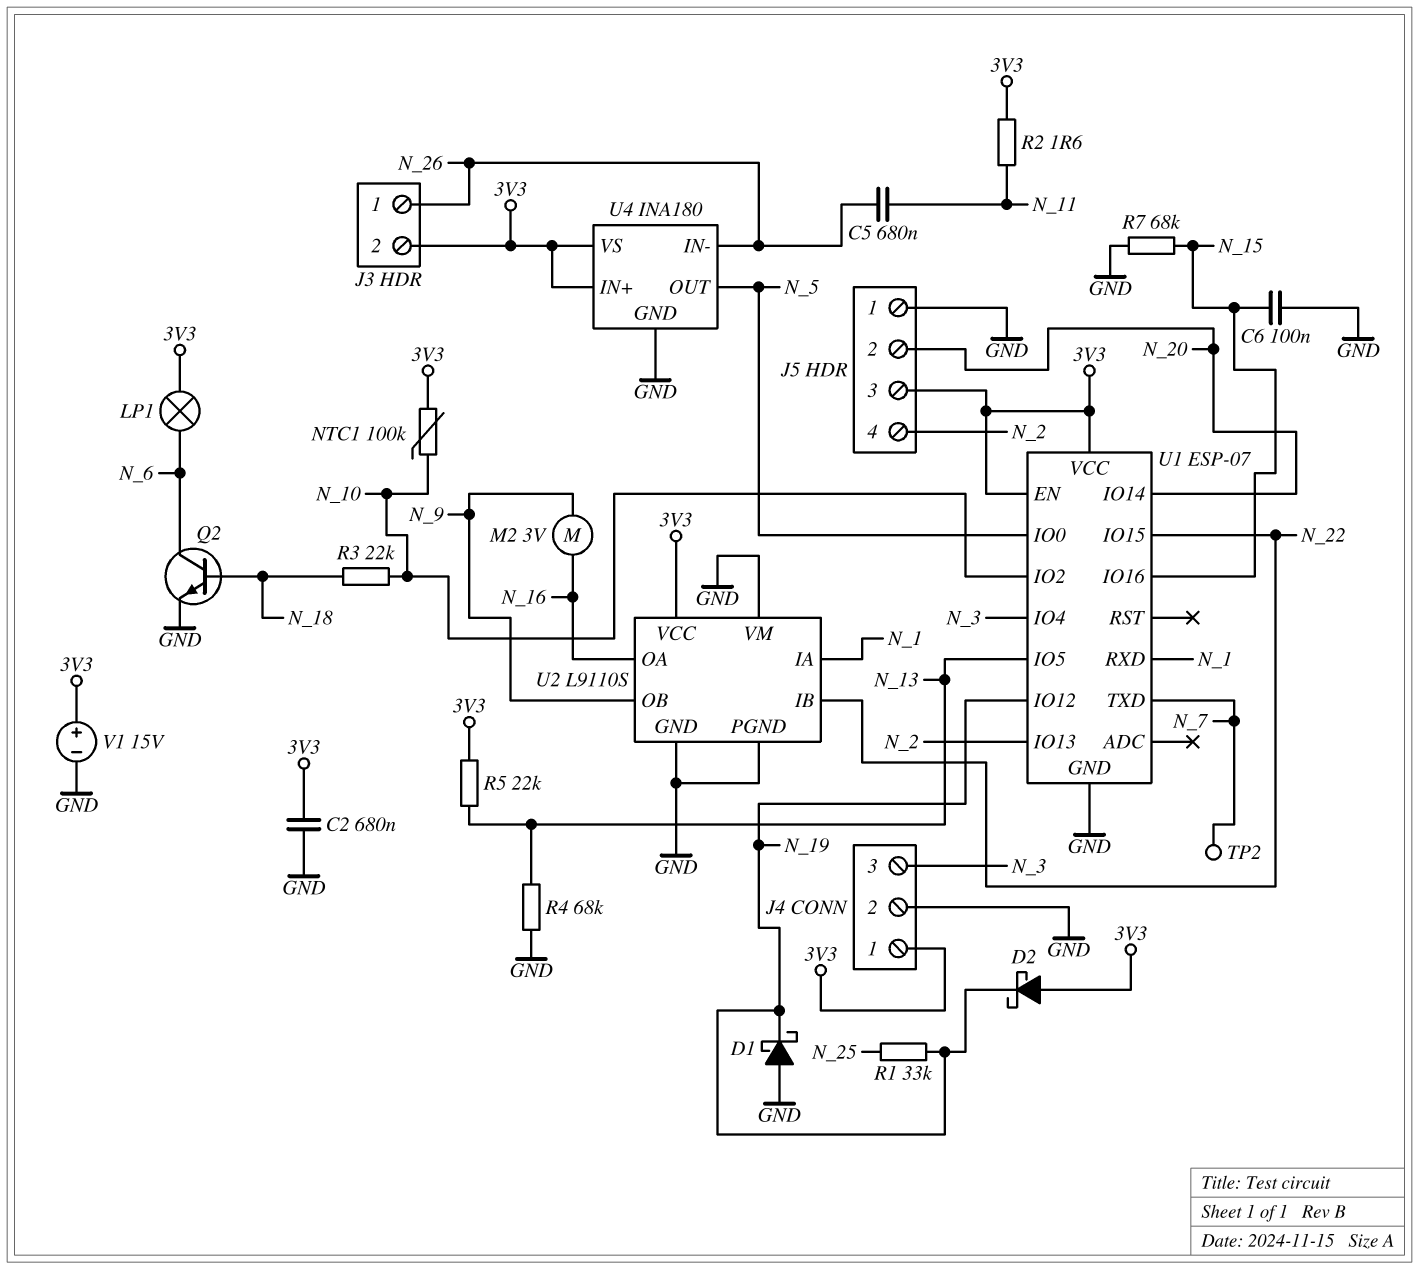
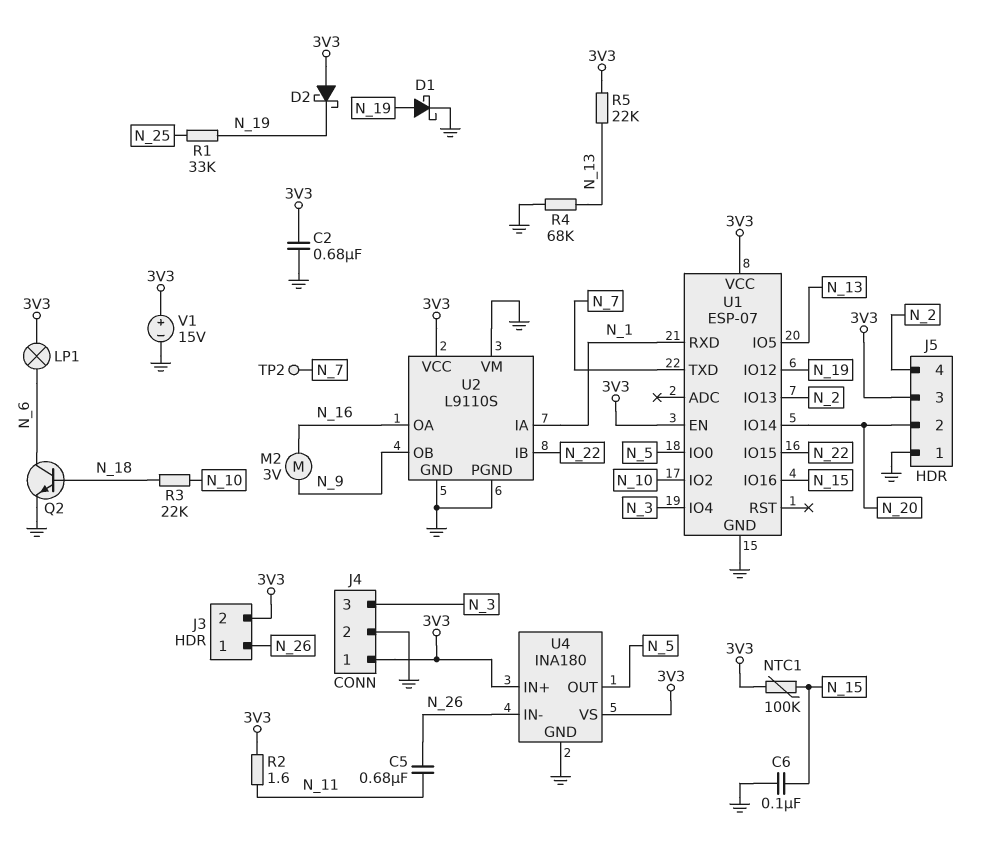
D1: schottky (A GND, K N_19) -> schottky (A N_19, K GND)
NTC1: 100k (3V3, N_10) -> 100k (3V3, N_15)
R7: 68k (GND, N_15) -> none

